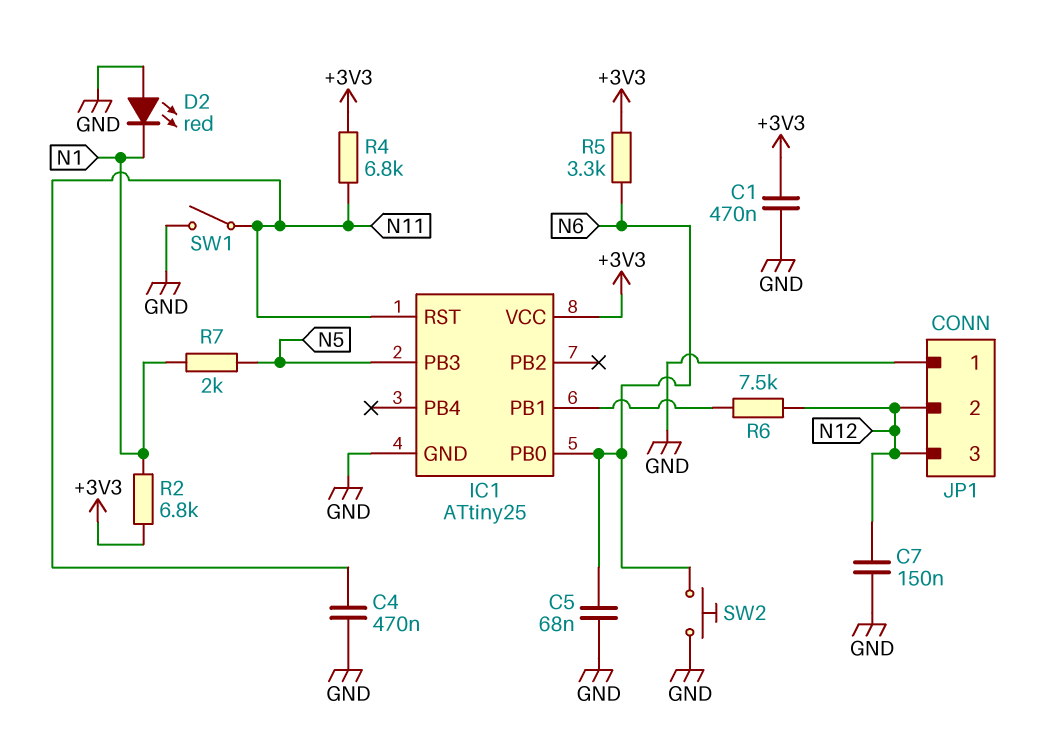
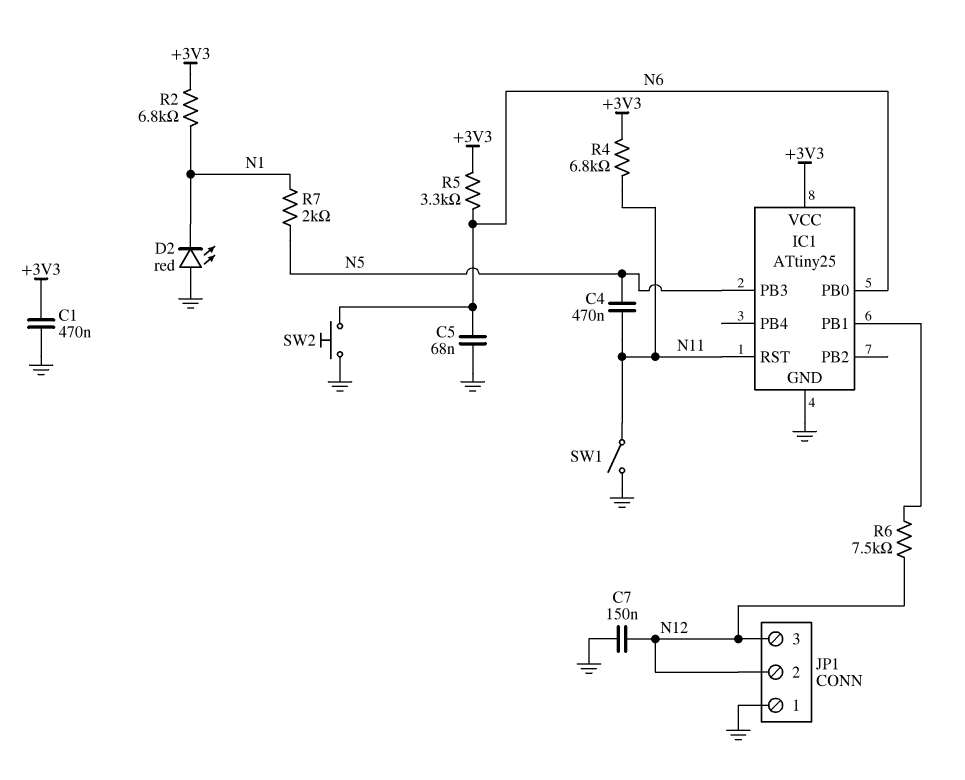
C4: 470nF (GND, N11) -> 470nF (N5, N11)

